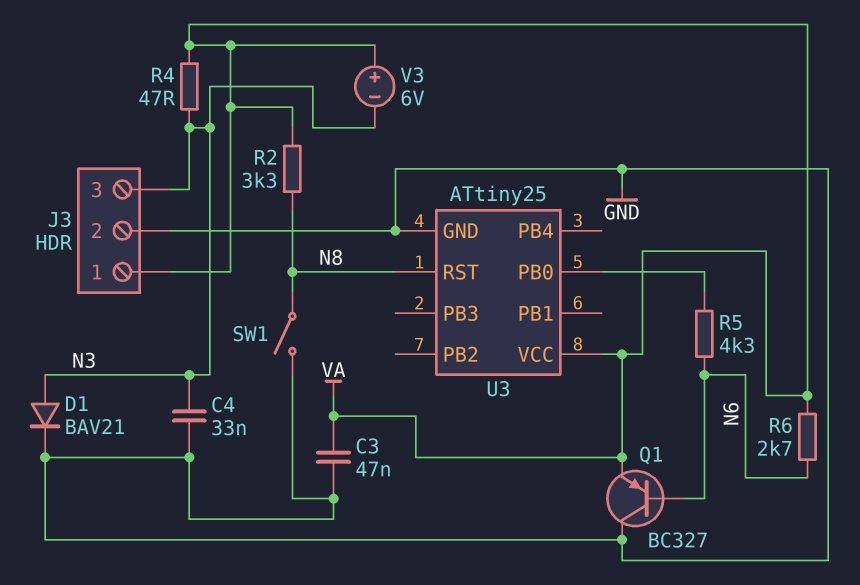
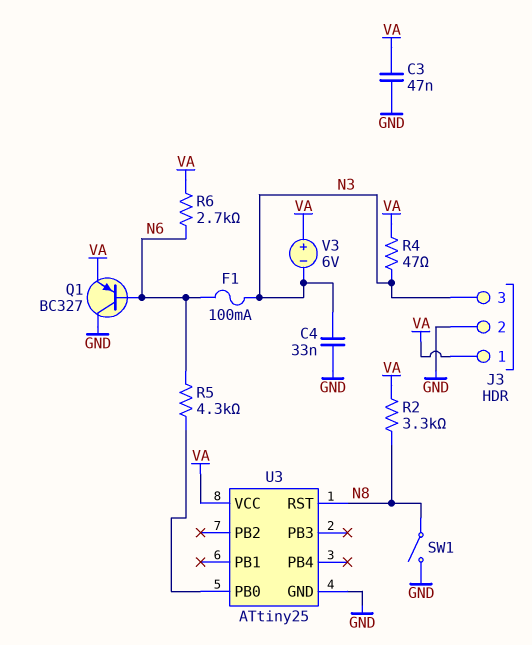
D1: diode BAV21 (A N3, K GND) -> none
F1: none -> 100mA (N3, N6)

